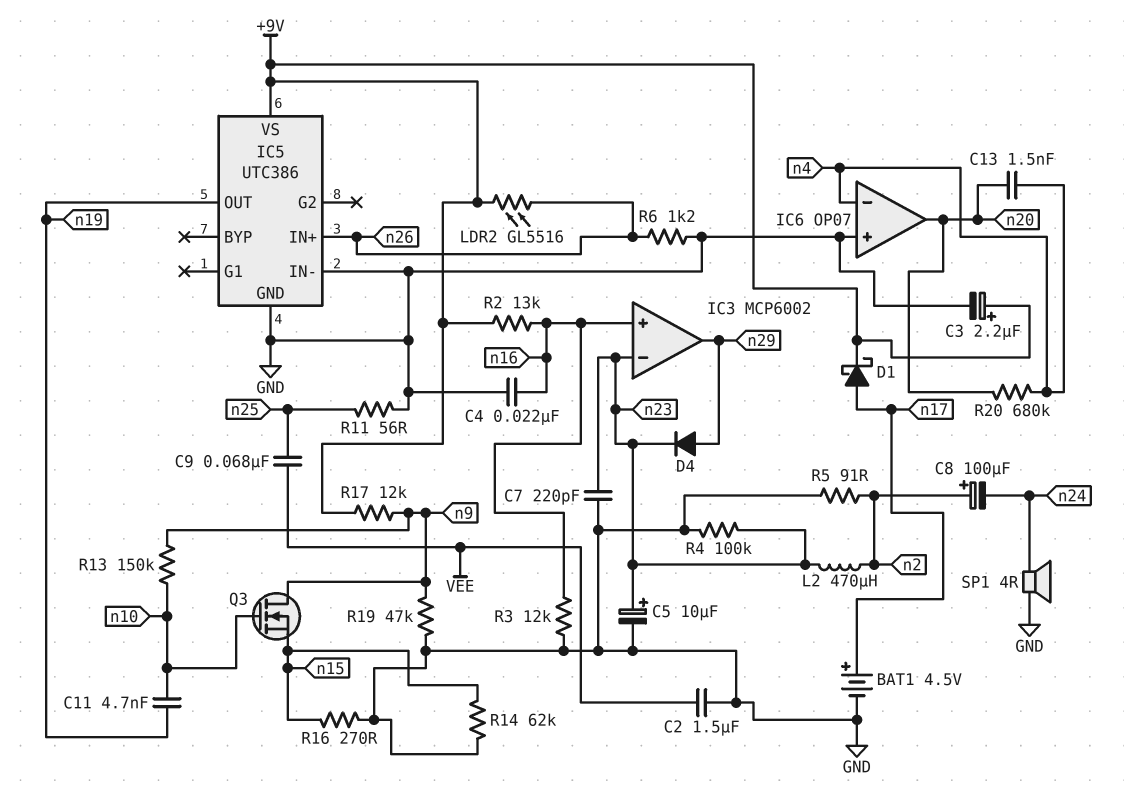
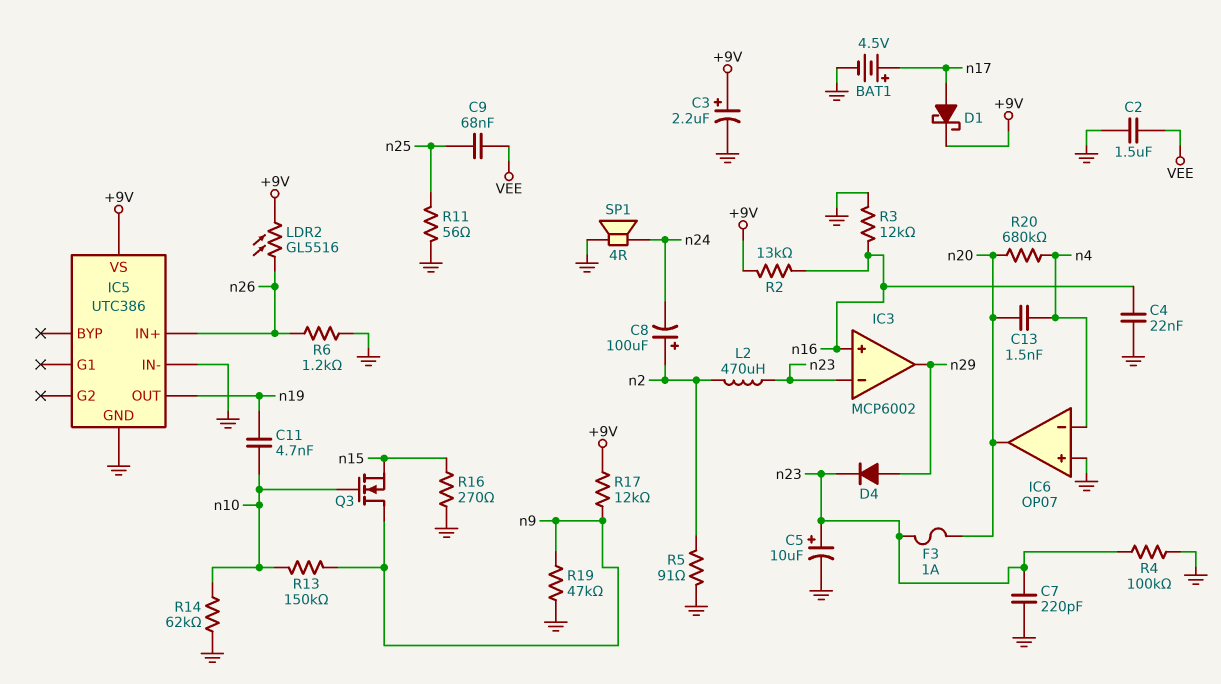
F3: none -> 1A (n20, n23)
R14: 62k (GND, n15) -> 62k (GND, n10)

